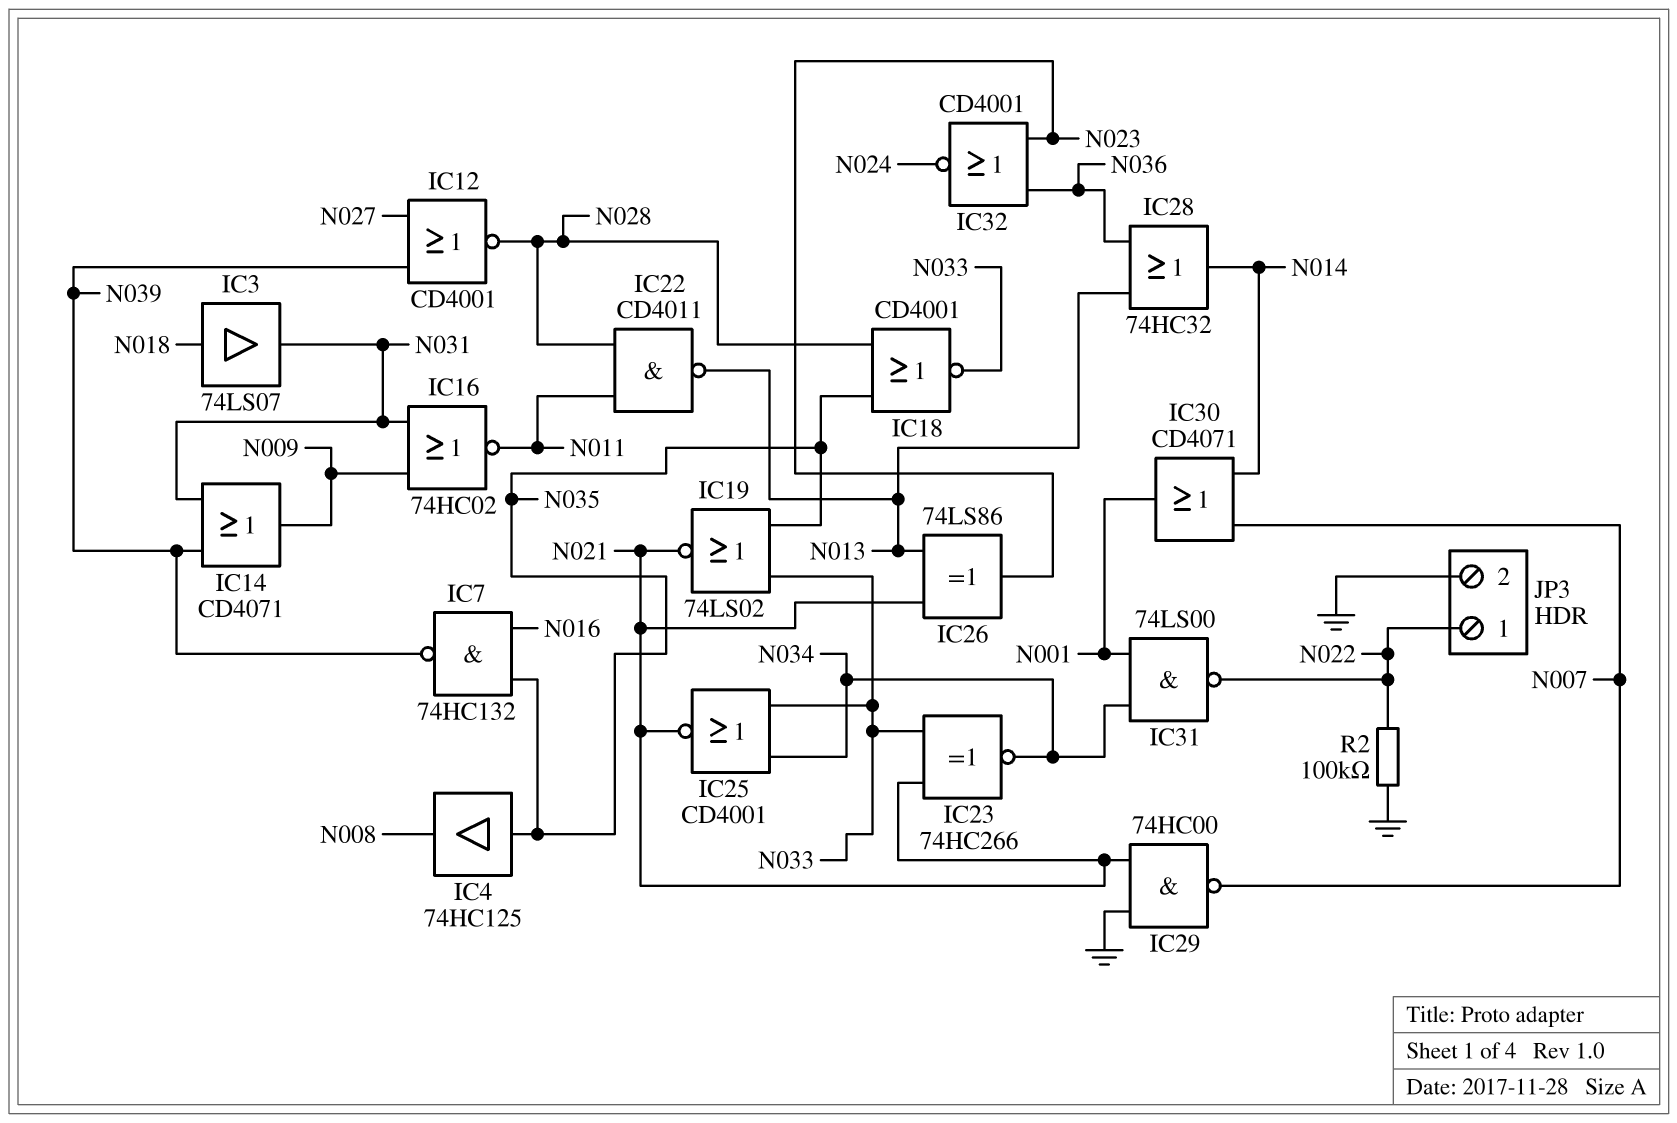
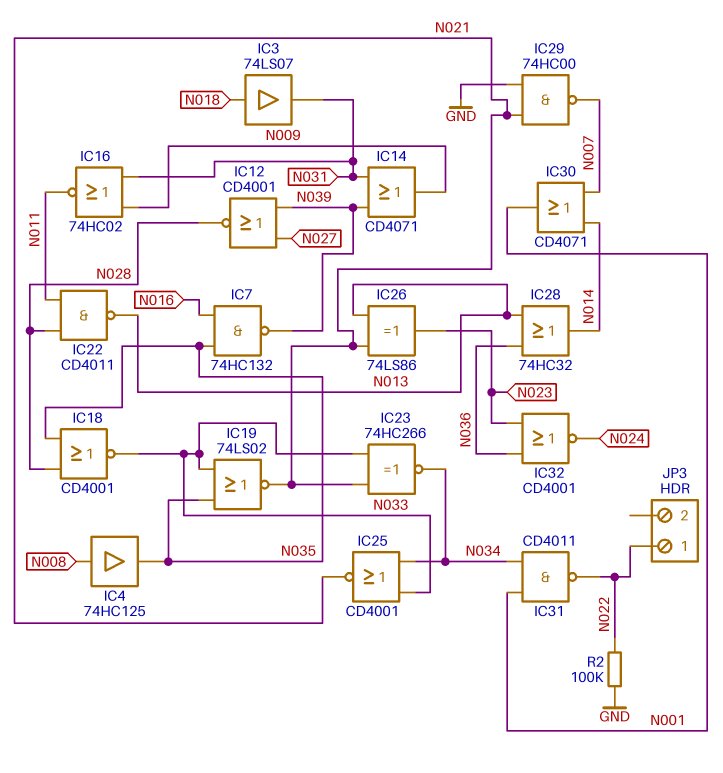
IC4: buffer 74HC125 (in N035, out N008) -> buffer 74HC125 (in N008, out N035)
IC31: NAND 74LS00 (in N001, in N034, out N022) -> NAND CD4011 (in N001, in N034, out N022)
JP3 pin 2: GND -> none

